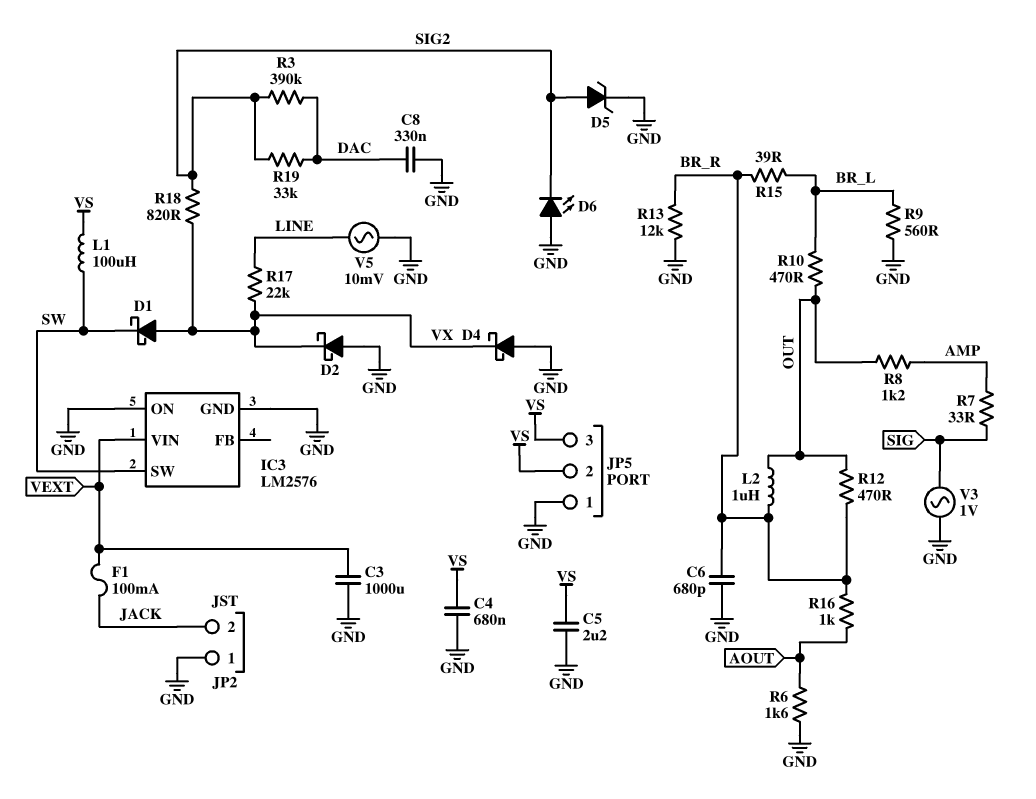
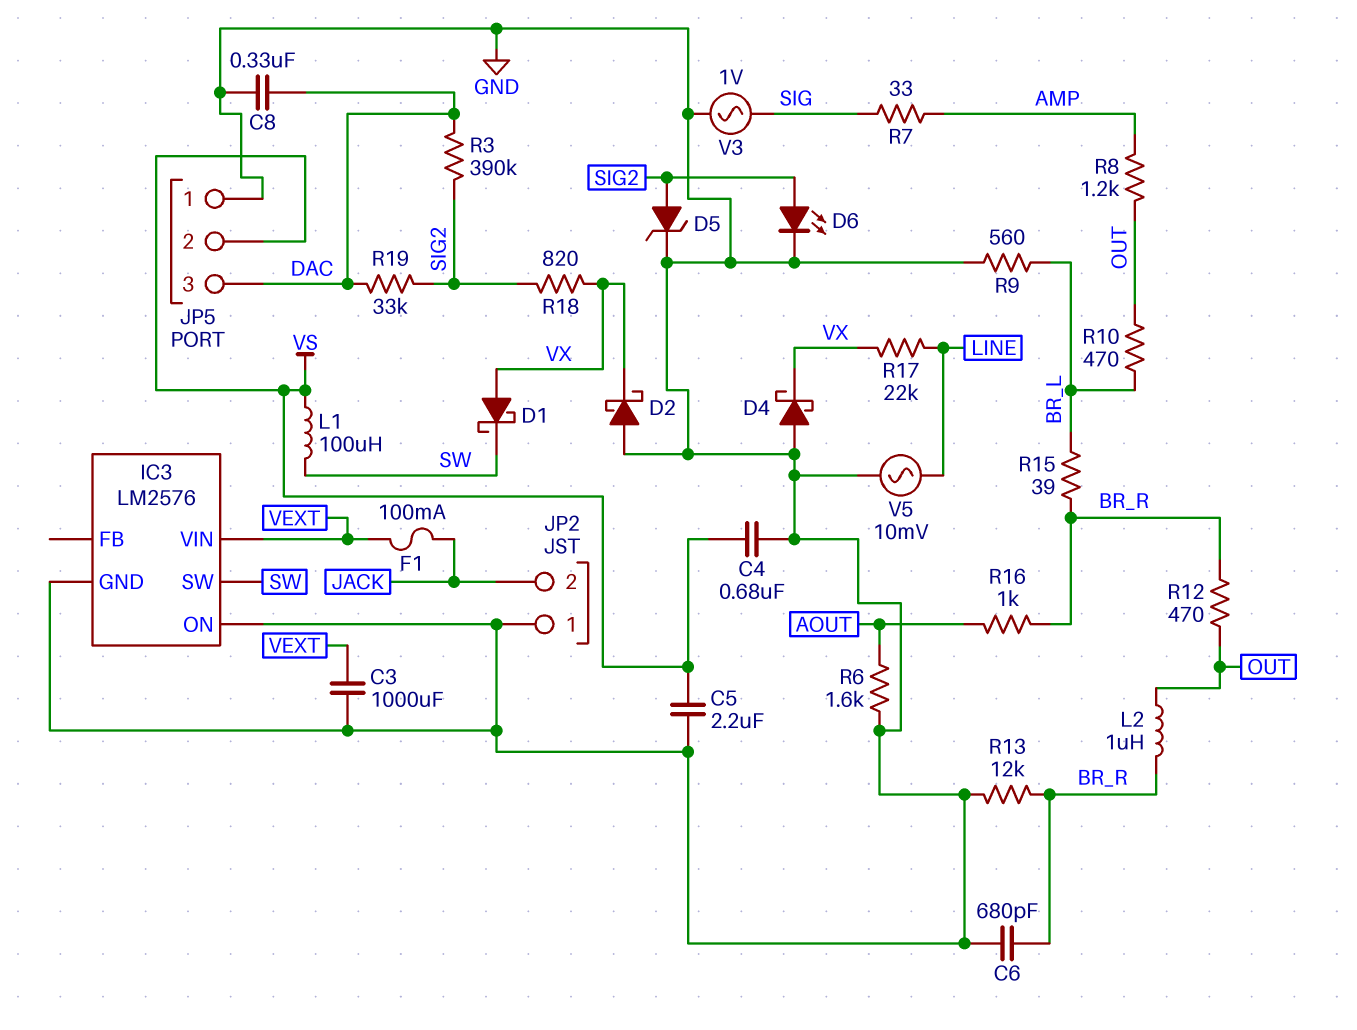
D6: LED (A GND, K SIG2) -> LED (A SIG2, K GND)
JP5 pin 3: VS -> DAC

